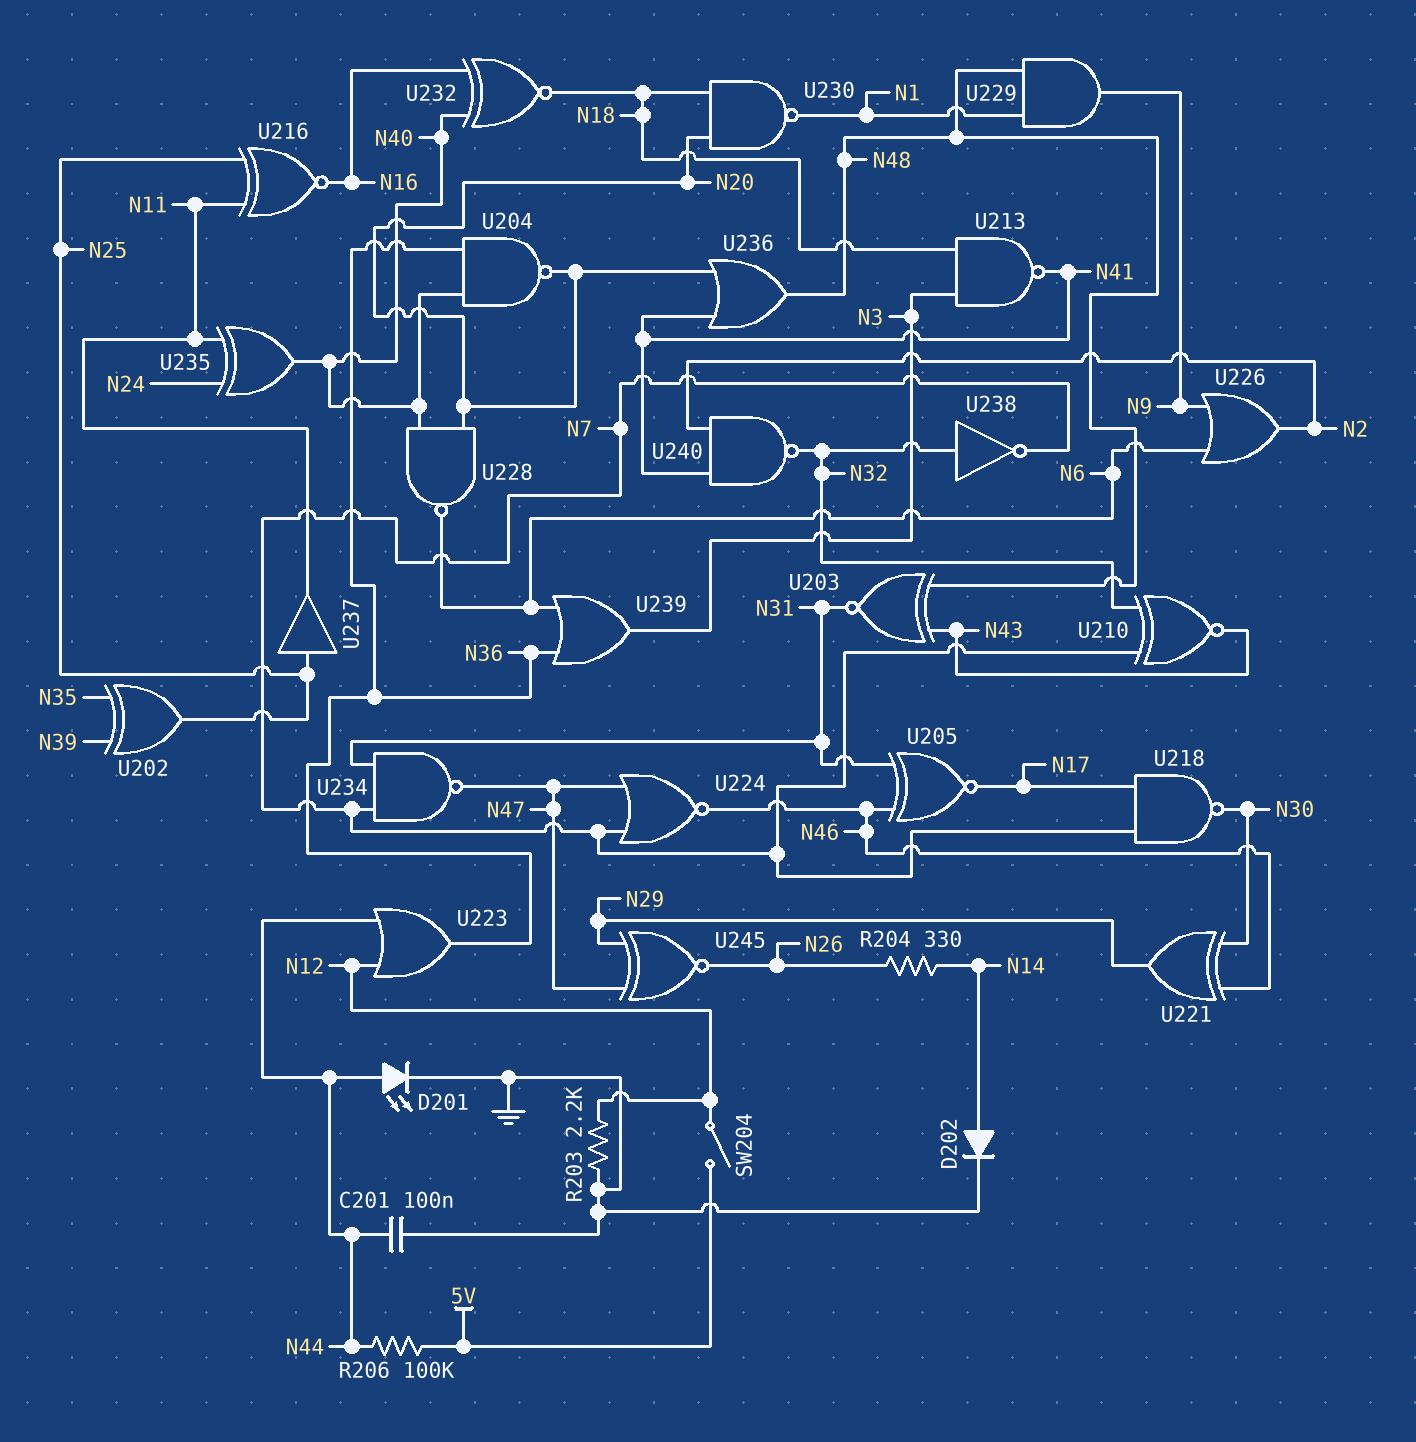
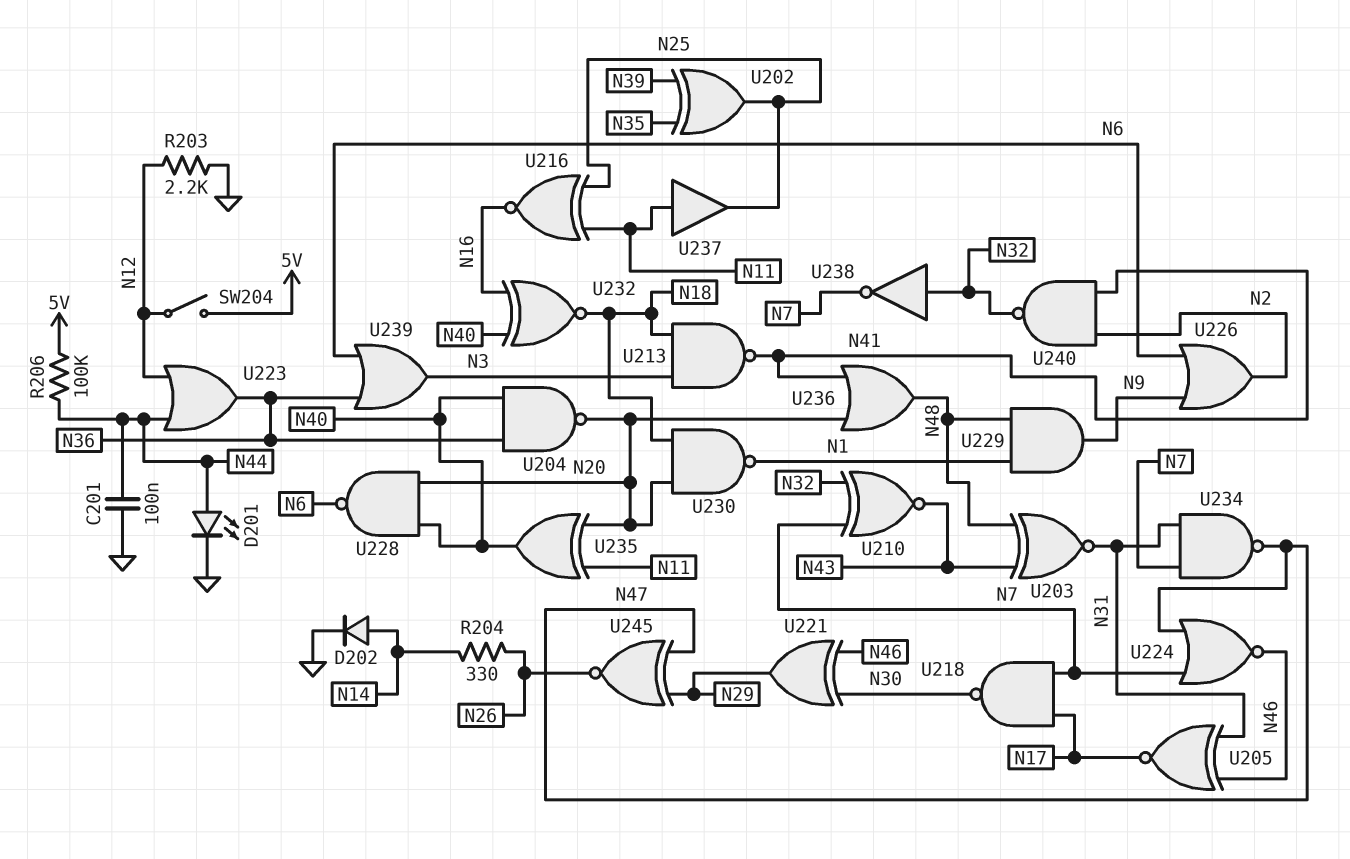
U235: XOR (in N11, in N24, out N40) -> XOR (in N11, in N20, out N40)
U237: buffer (in N25, out N11) -> buffer (in N11, out N25)

